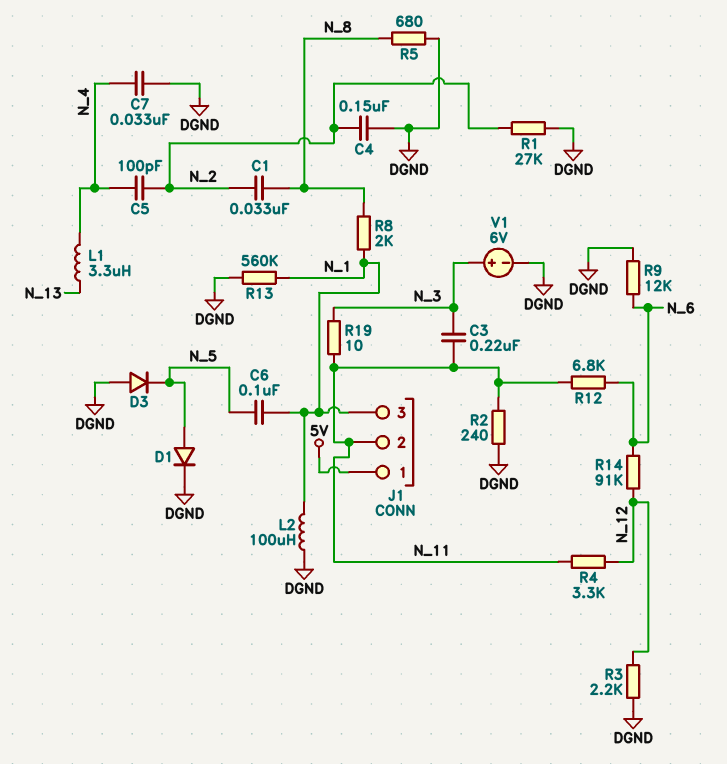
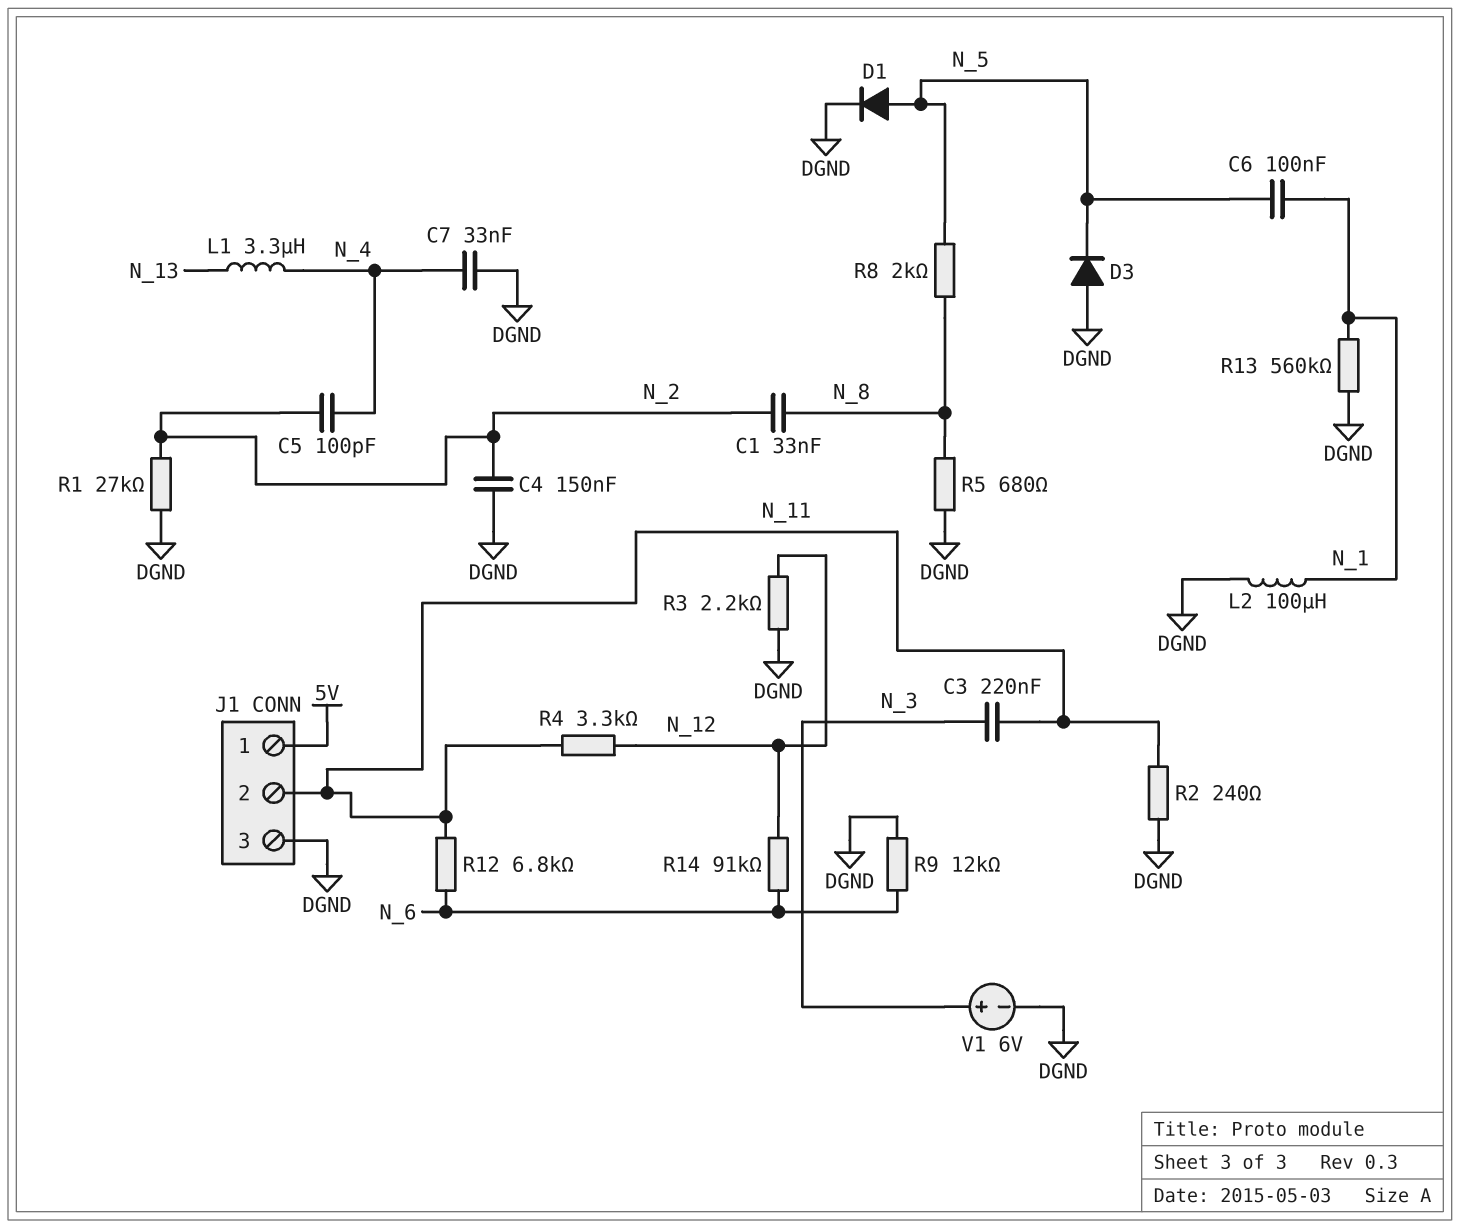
J1 pin 3: N_1 -> DGND
R8: 2k (N_1, N_8) -> 2k (N_5, N_8)
R19: 10 (N_3, N_11) -> none

